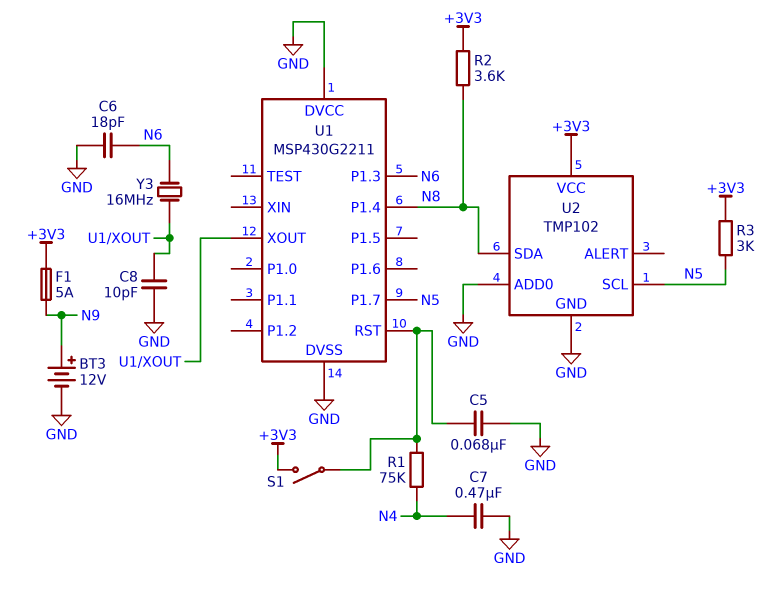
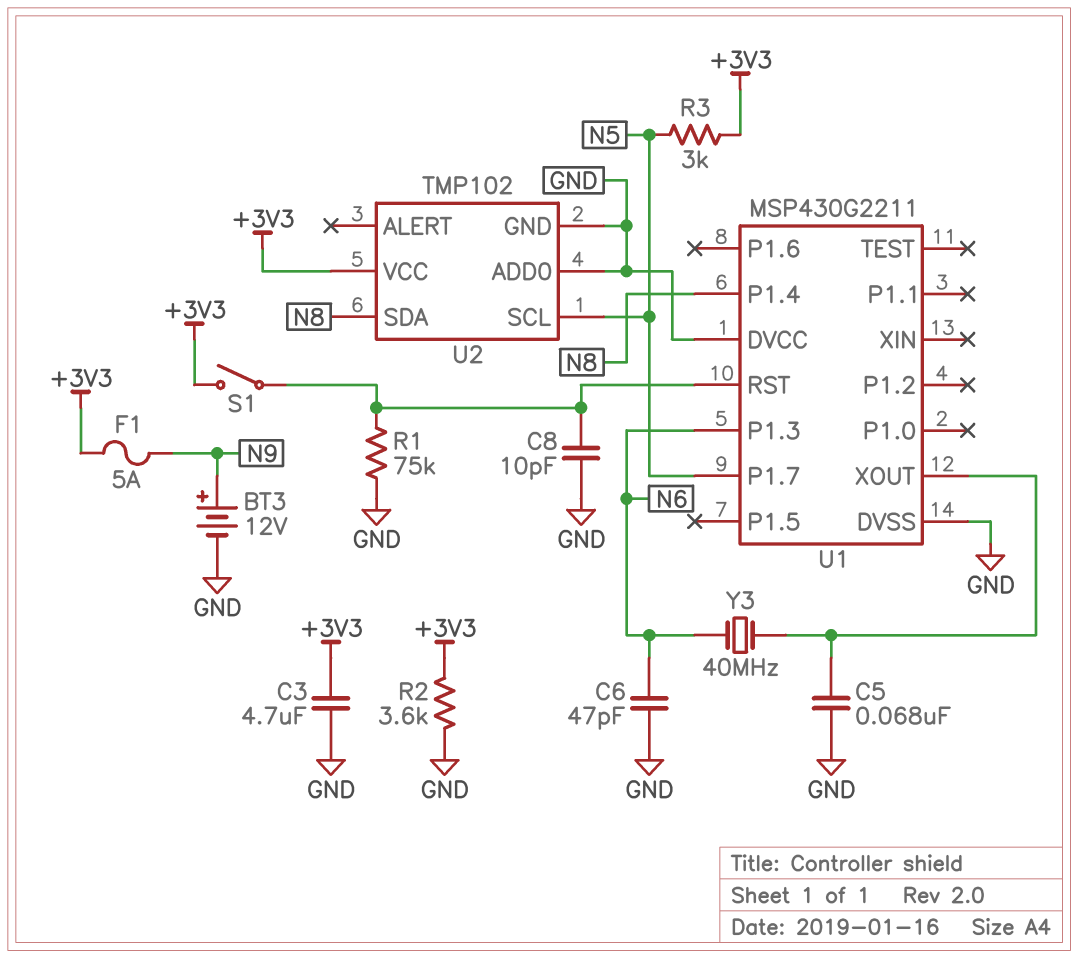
C3: none -> 4.7uF (+3V3, GND)
C5: 68nF (GND, U1/RST) -> 68nF (GND, U1/XOUT)
C6: 18pF (GND, N6) -> 47pF (GND, N6)
C7: 470nF (GND, N4) -> none
C8: 10pF (GND, U1/XOUT) -> 10pF (GND, U1/RST)
R1: 75k (N4, U1/RST) -> 75k (GND, U1/RST)
R2: 3.6k (+3V3, N8) -> 3.6k (+3V3, GND)
Y3: 16MHz (N6, U1/XOUT) -> 40MHz (N6, U1/XOUT)

